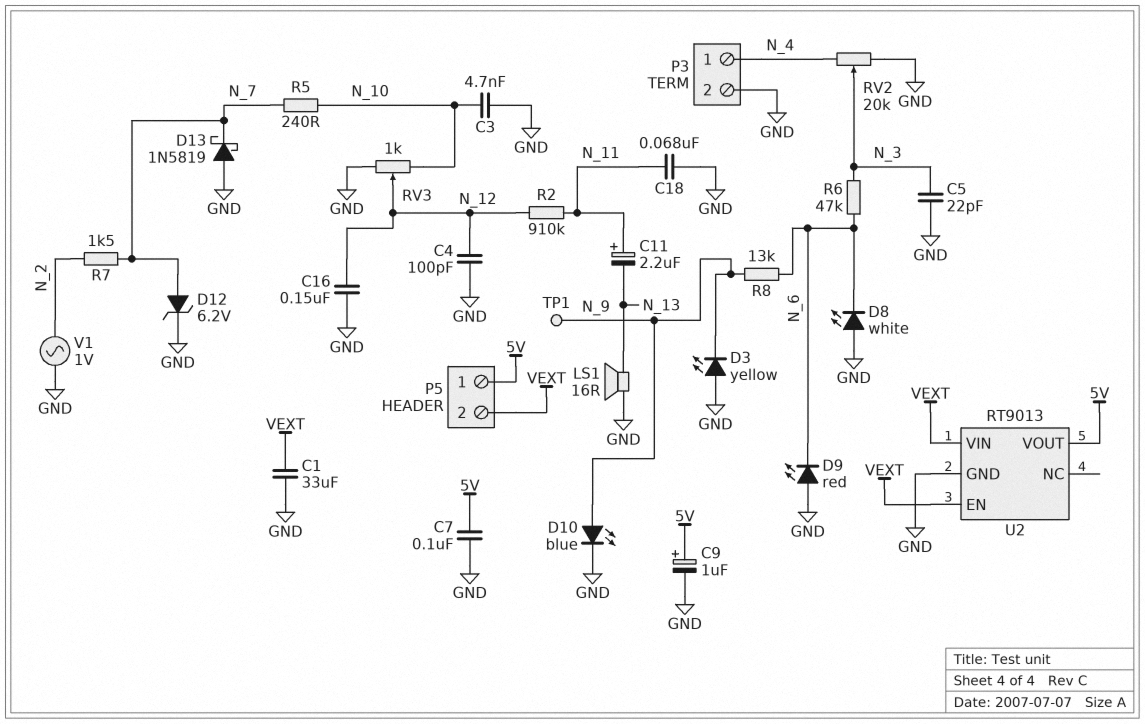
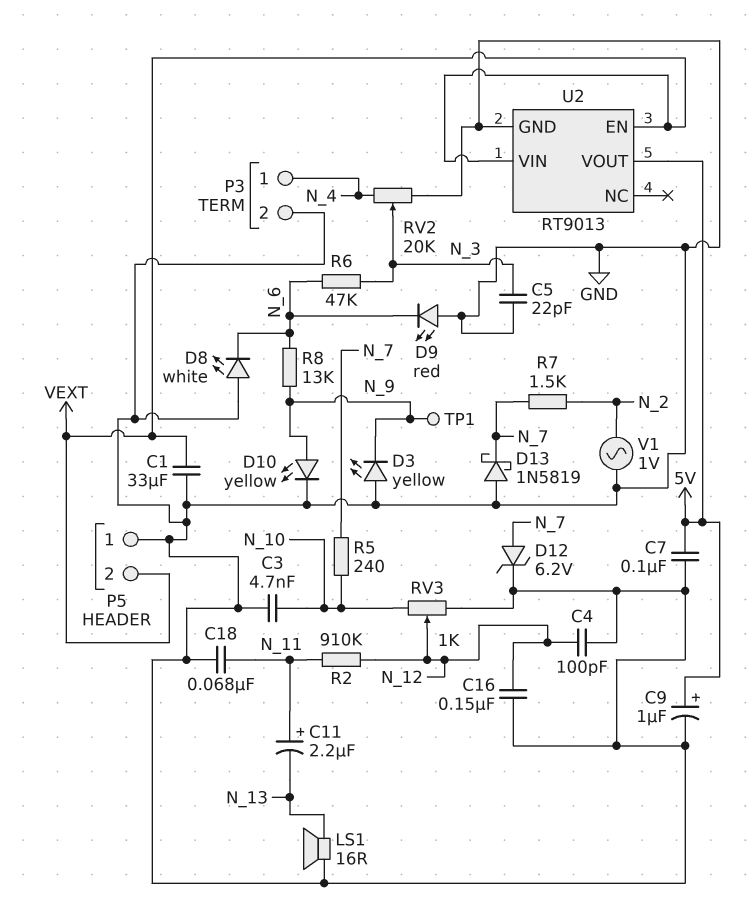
D10: LED blue (A N_9, K GND) -> LED yellow (A N_9, K GND)
P5 pin 1: 5V -> GND

